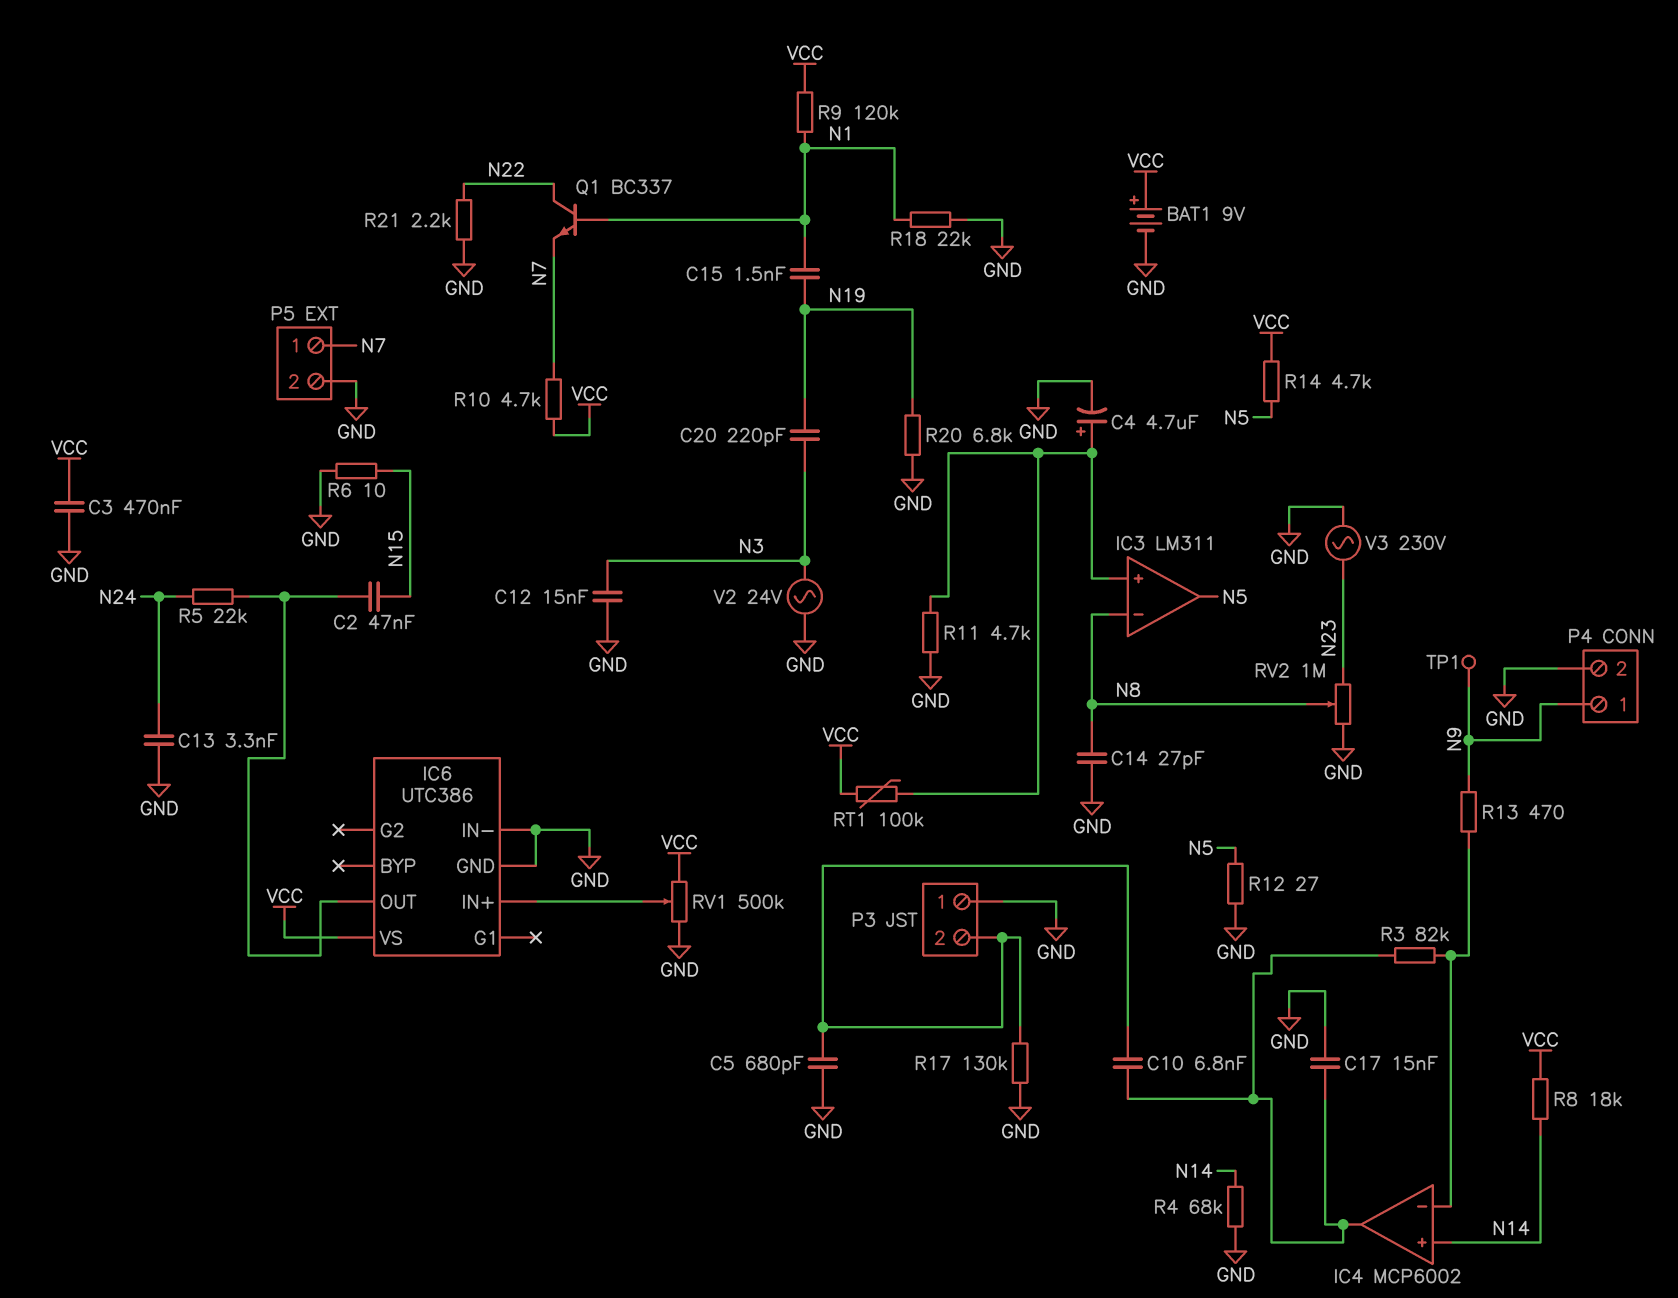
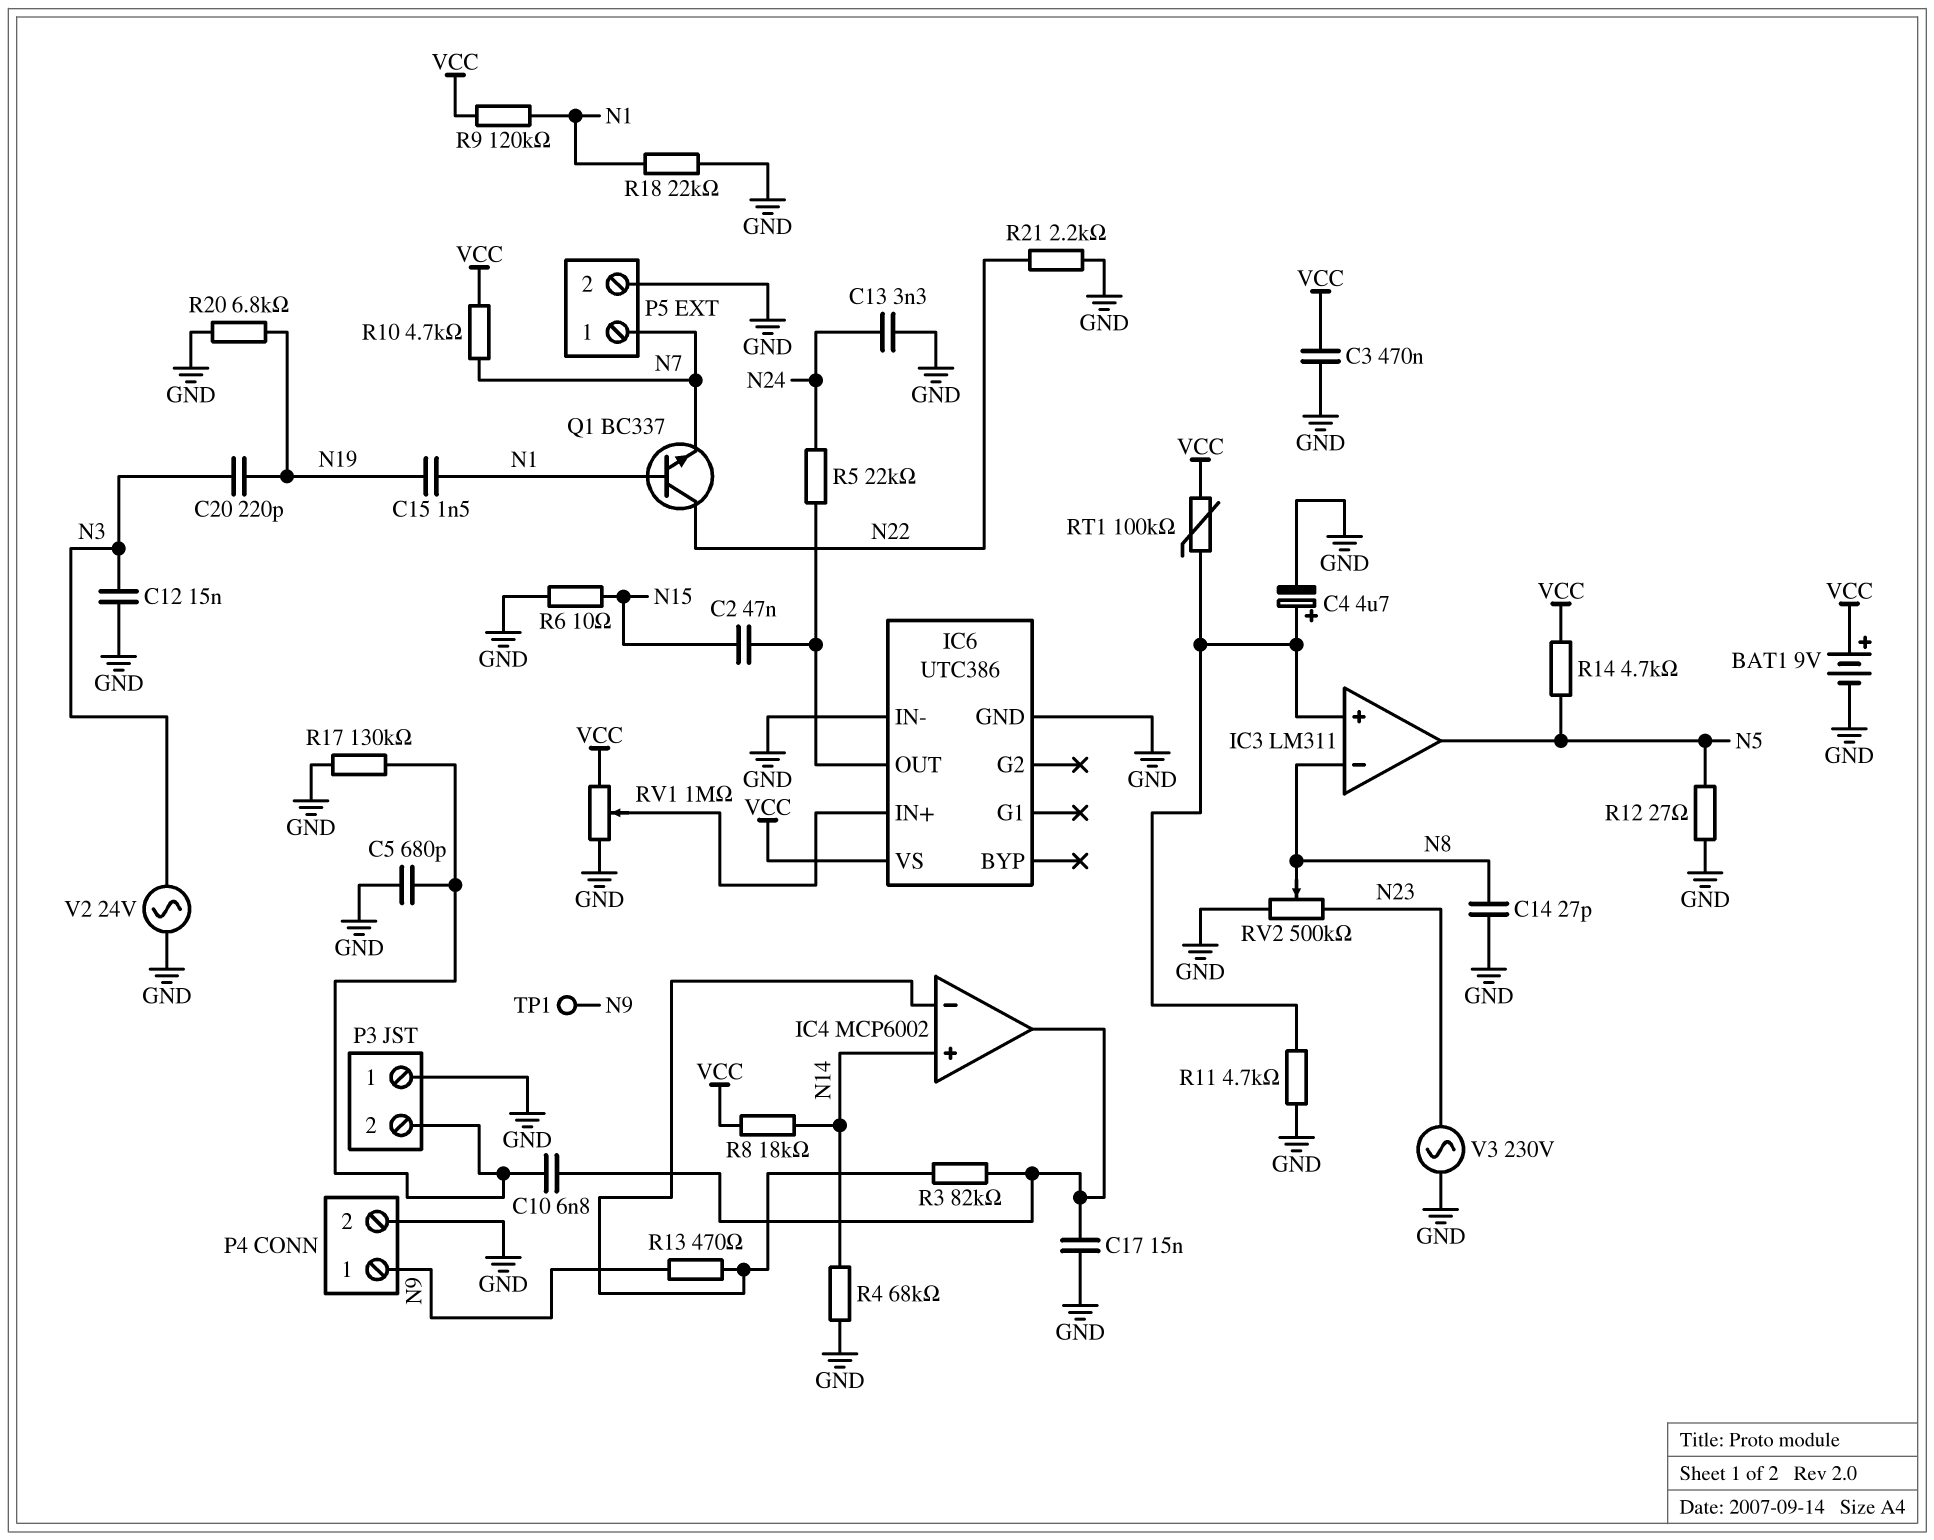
RV1: 500k (GND, VCC, wiper IC6/IN+) -> 1M (GND, VCC, wiper IC6/IN+)
RV2: 1M (GND, N23, wiper N8) -> 500k (GND, N23, wiper N8)

